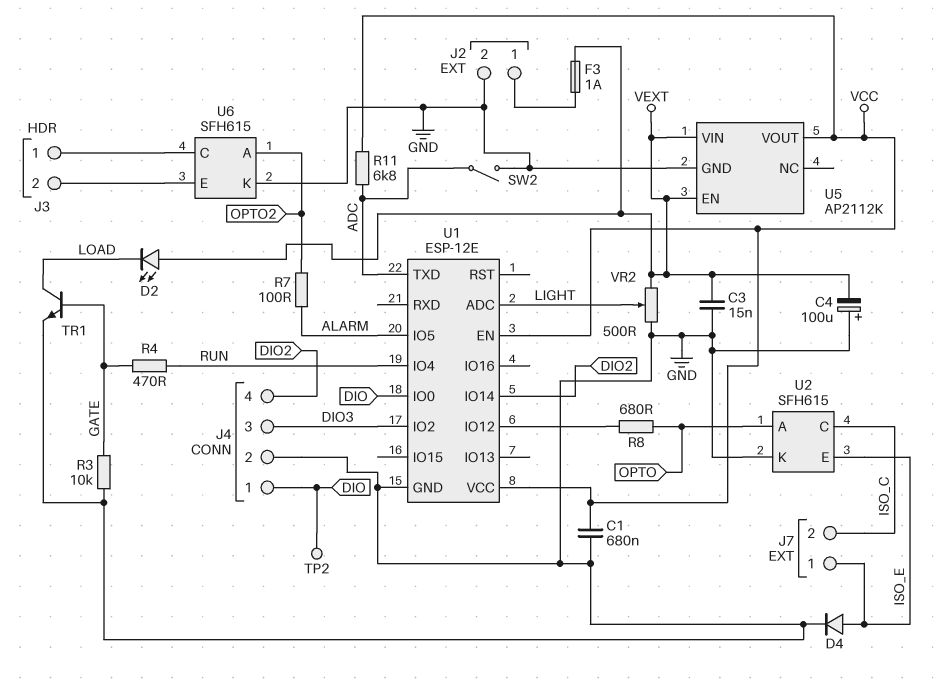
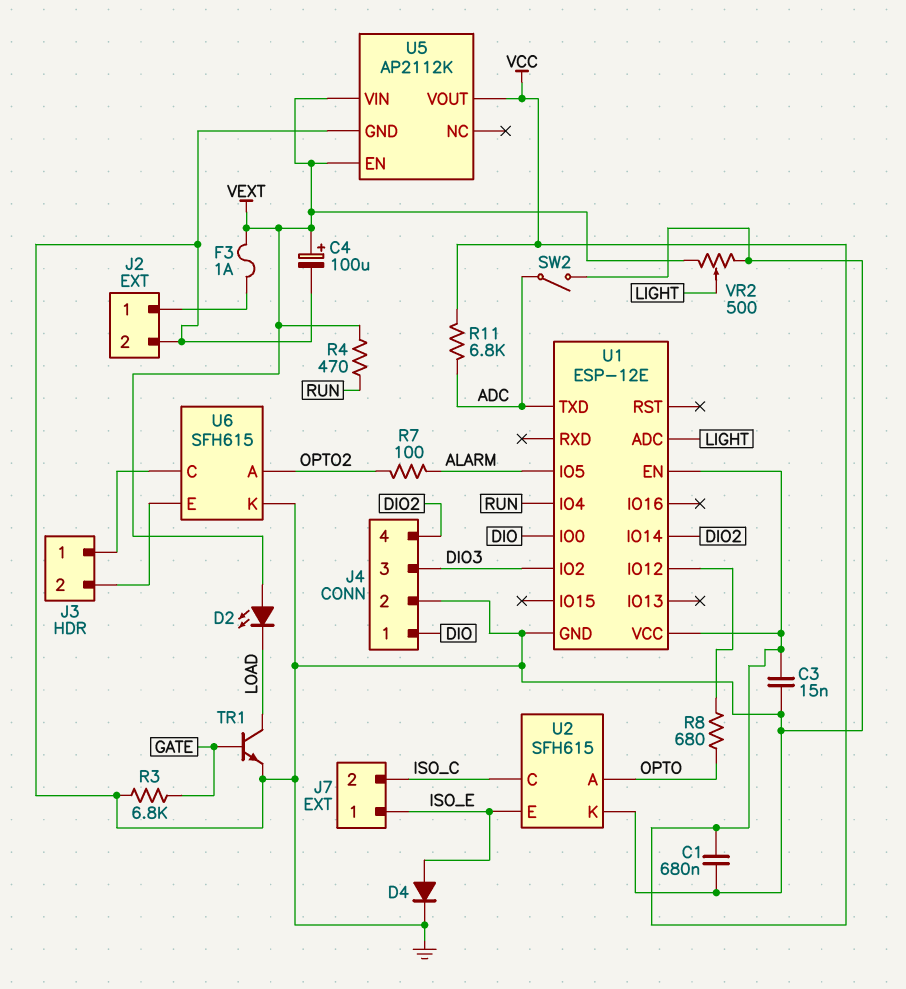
C3: 15nF (GND, VEXT) -> 15nF (GND, VCC)
C4: 100uF (plus GND, minus VEXT) -> 100uF (plus VEXT, minus GND)
R3: 10k (GATE, GND) -> 6.8k (GATE, GND)
R4: 470 (GATE, RUN) -> 470 (RUN, VEXT)
TP2: test point (DIO) -> none

